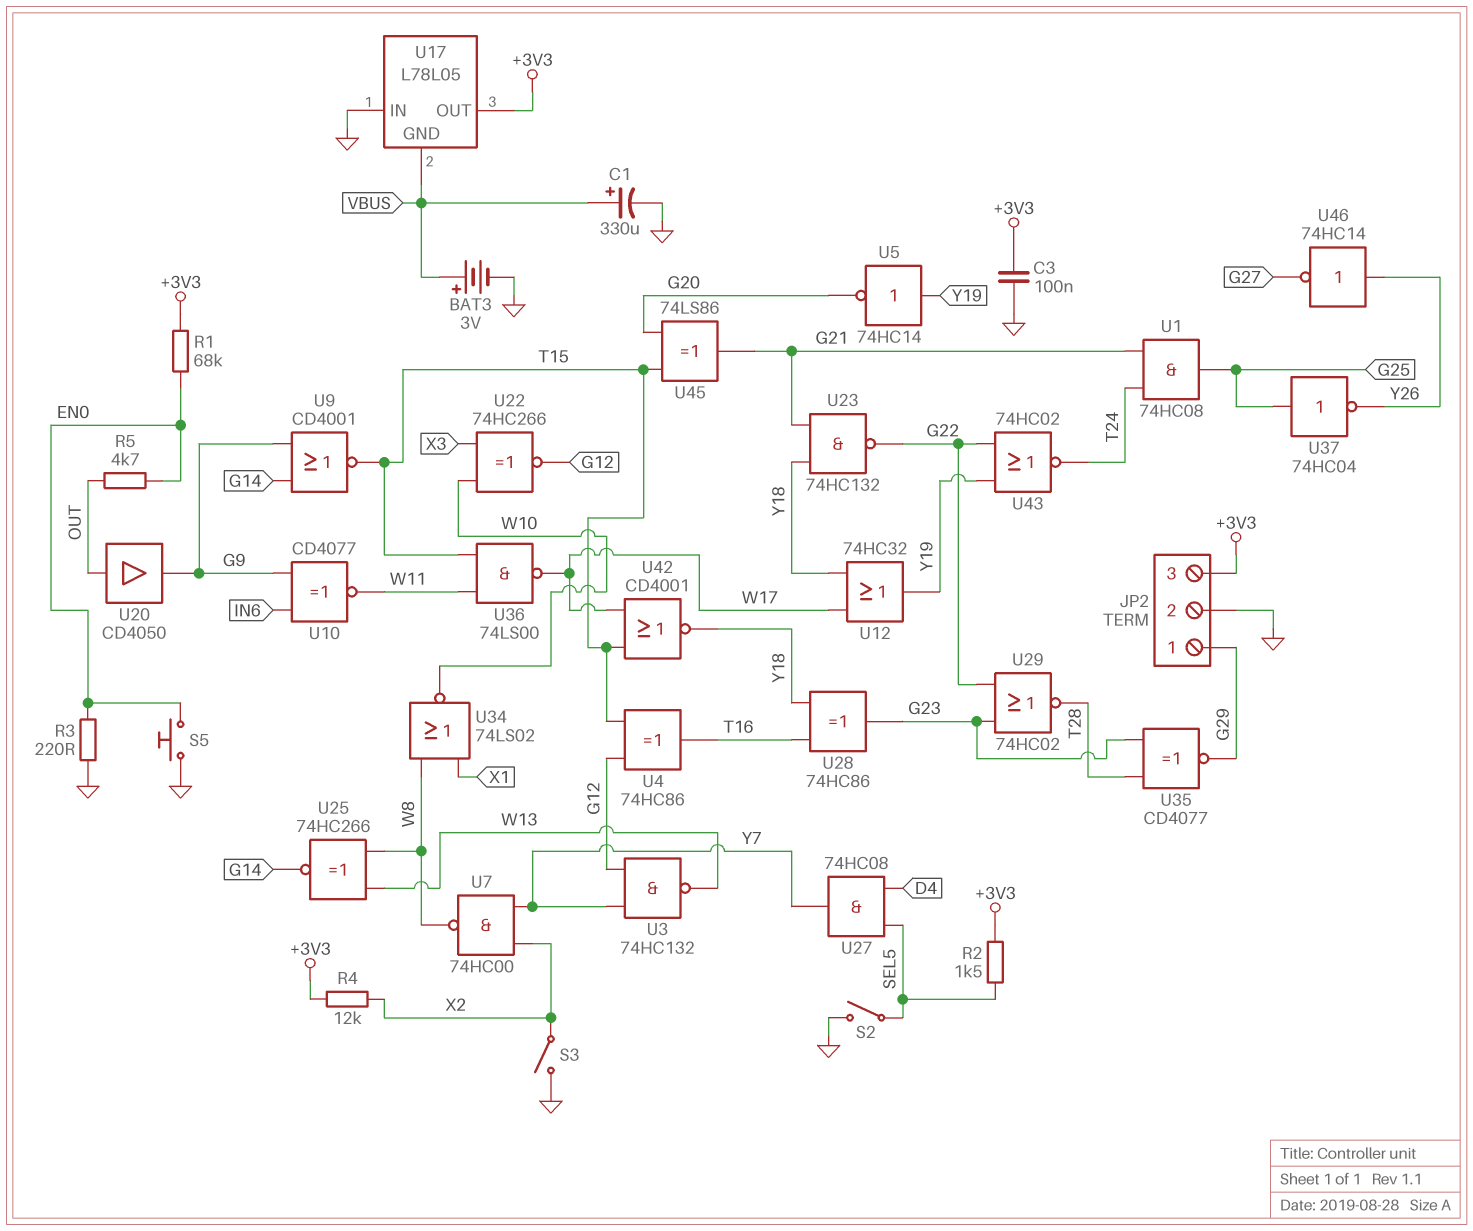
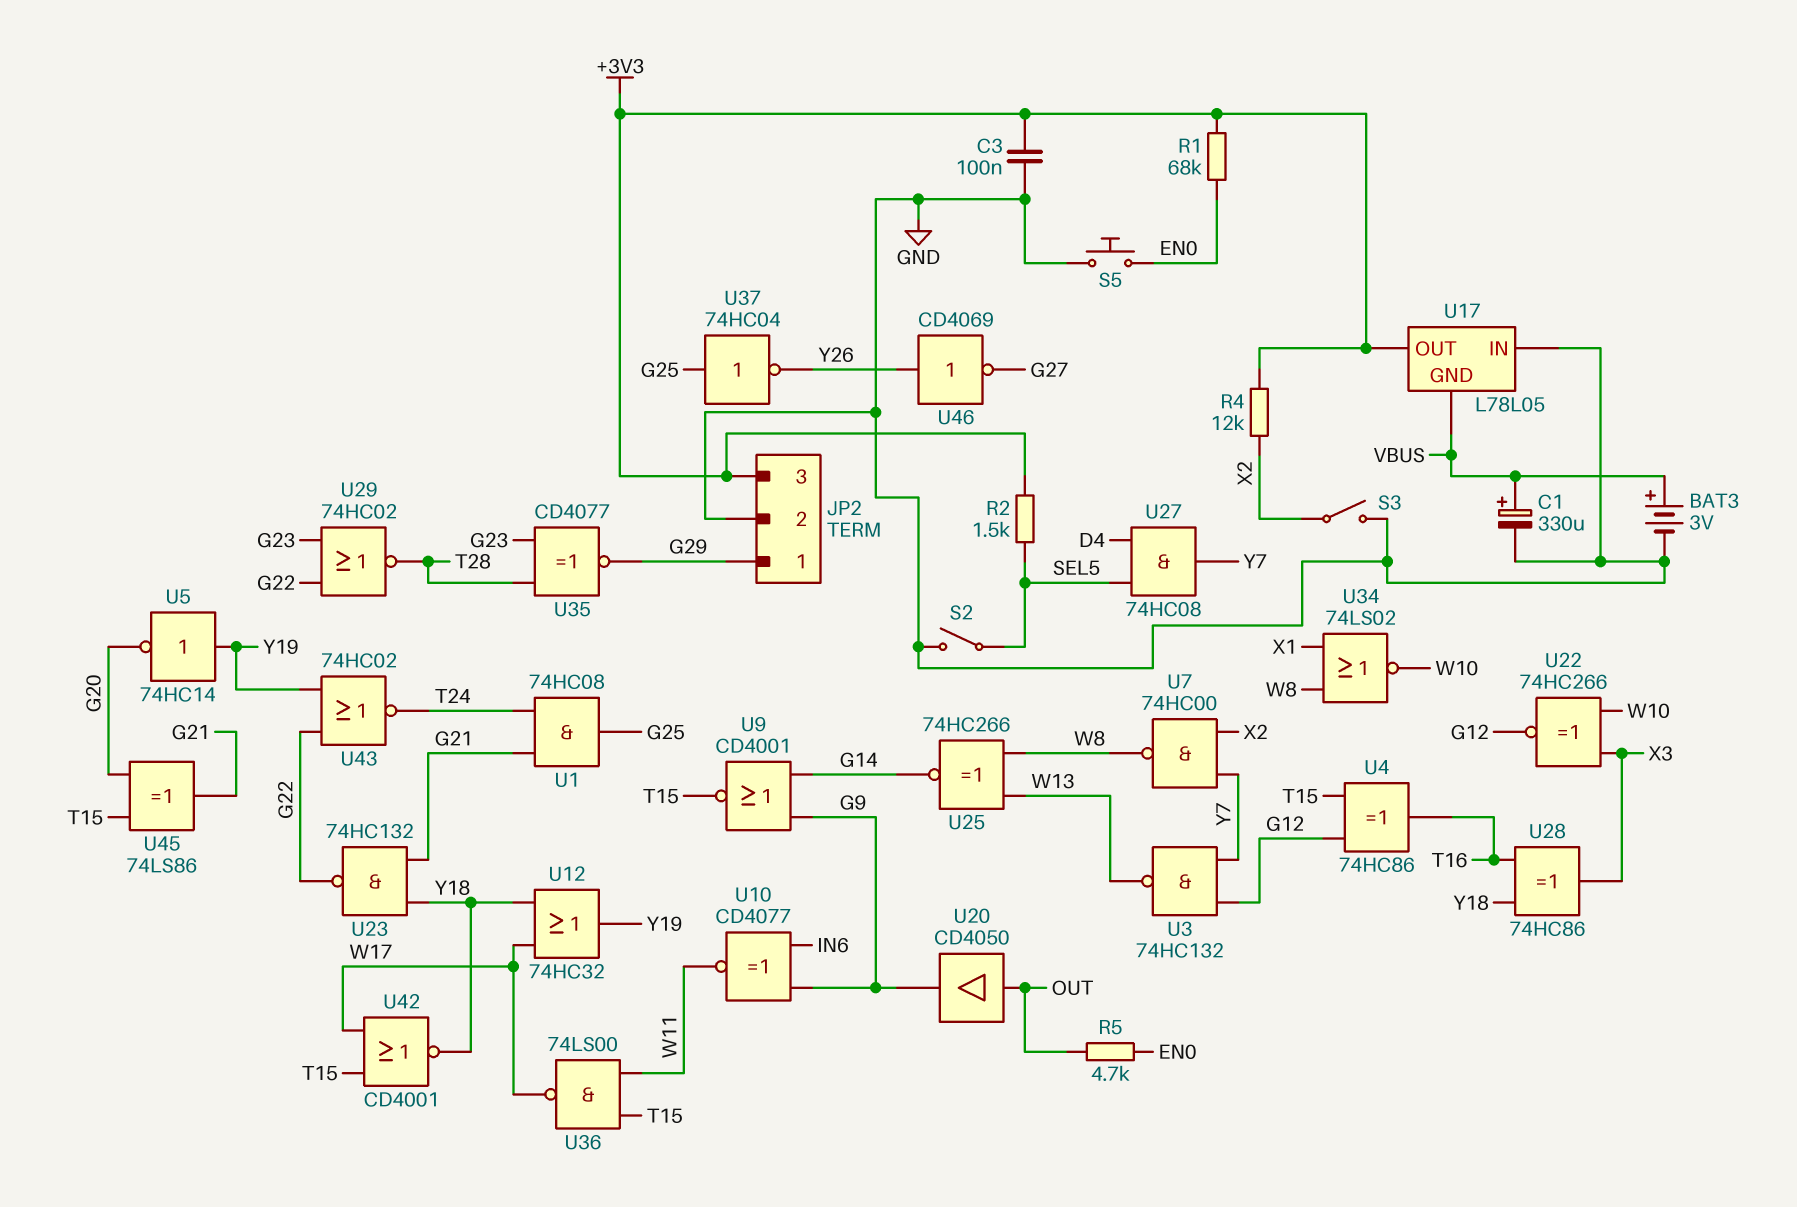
R3: 220 (EN0, GND) -> none
U28: XOR 74HC86 (in T16, in Y18, out G23) -> XOR 74HC86 (in T16, in Y18, out X3)
U46: NOT 74HC14 (in Y26, out G27) -> NOT CD4069 (in Y26, out G27)

